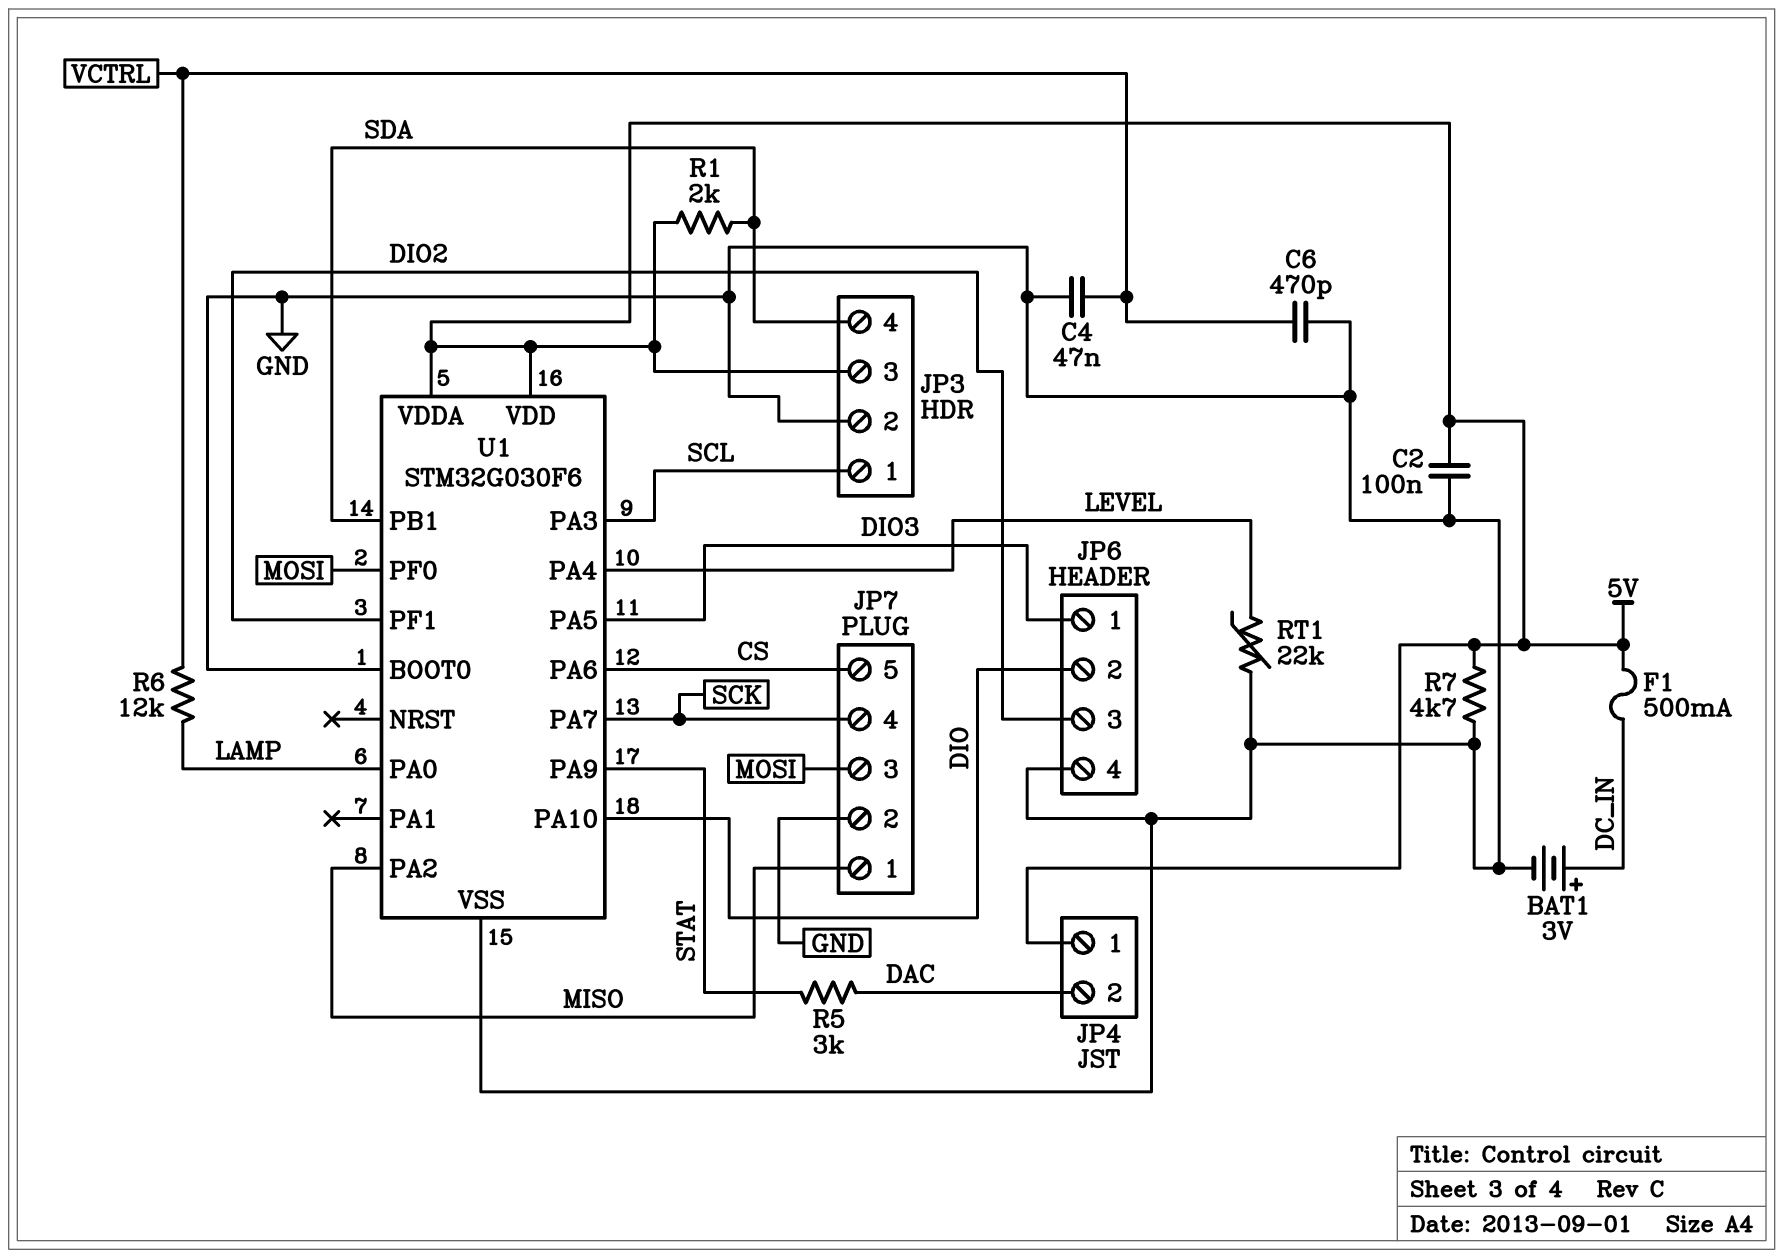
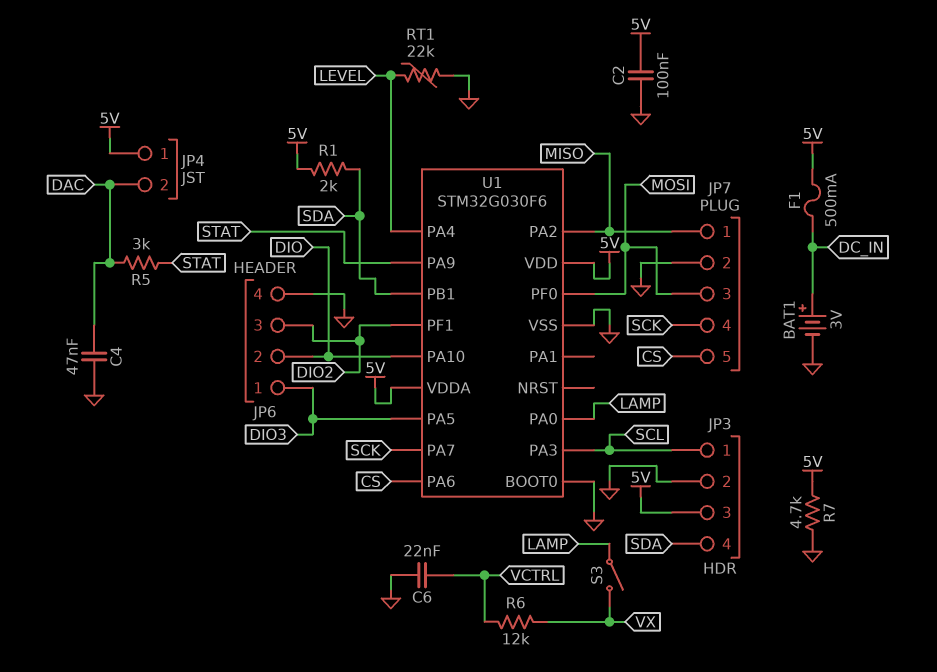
C4: 47nF (GND, VCTRL) -> 47nF (DAC, GND)
C6: 470pF (GND, VCTRL) -> 22nF (GND, VCTRL)
R6: 12k (LAMP, VCTRL) -> 12k (VCTRL, VX)
S3: none -> switch (LAMP, VX)

